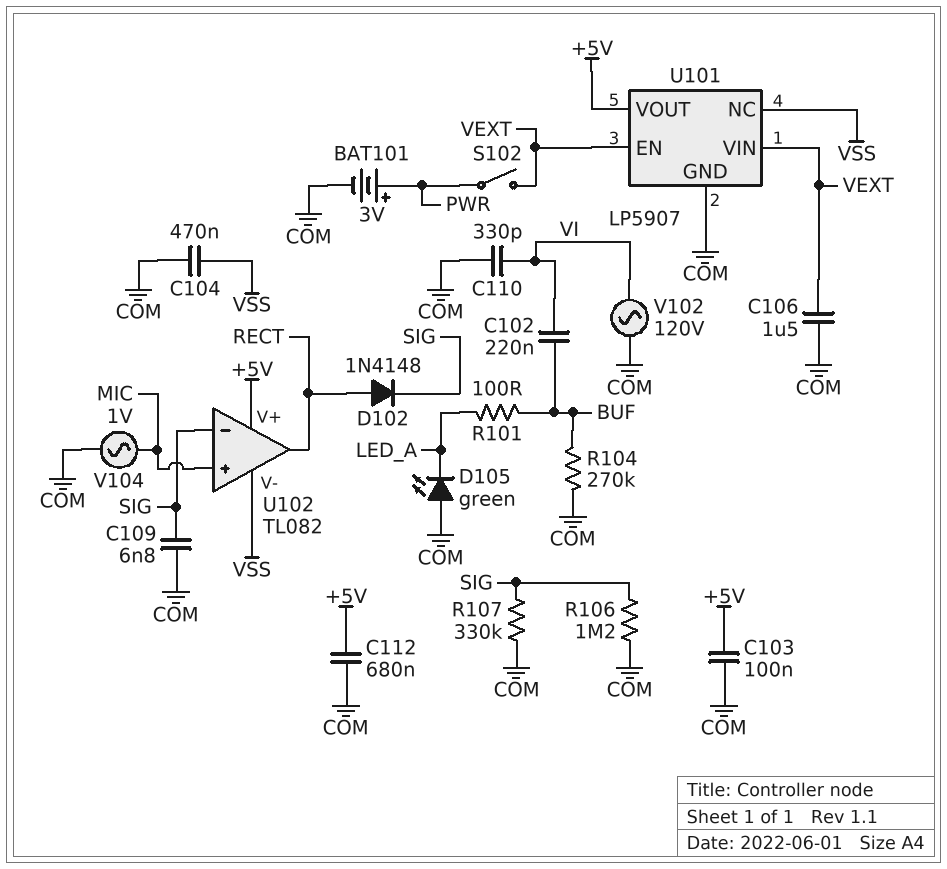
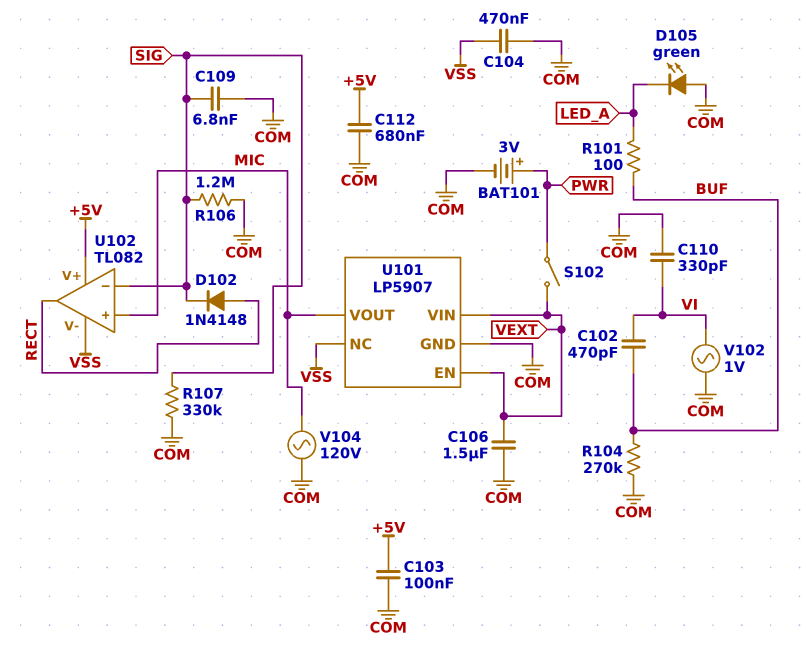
C102: 220nF (BUF, VI) -> 470pF (BUF, VI)
U101 pin VOUT: +5V -> MIC
V102: AC 120V (COM, VI) -> AC 1V (COM, VI)
V104: AC 1V (COM, MIC) -> AC 120V (COM, MIC)

